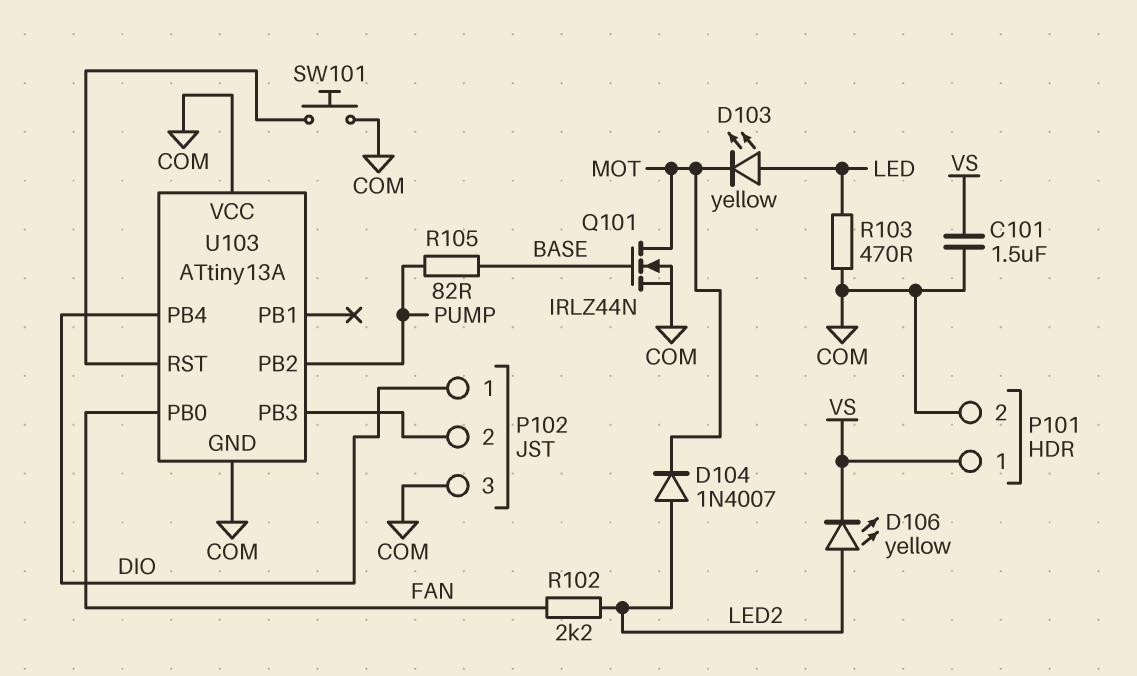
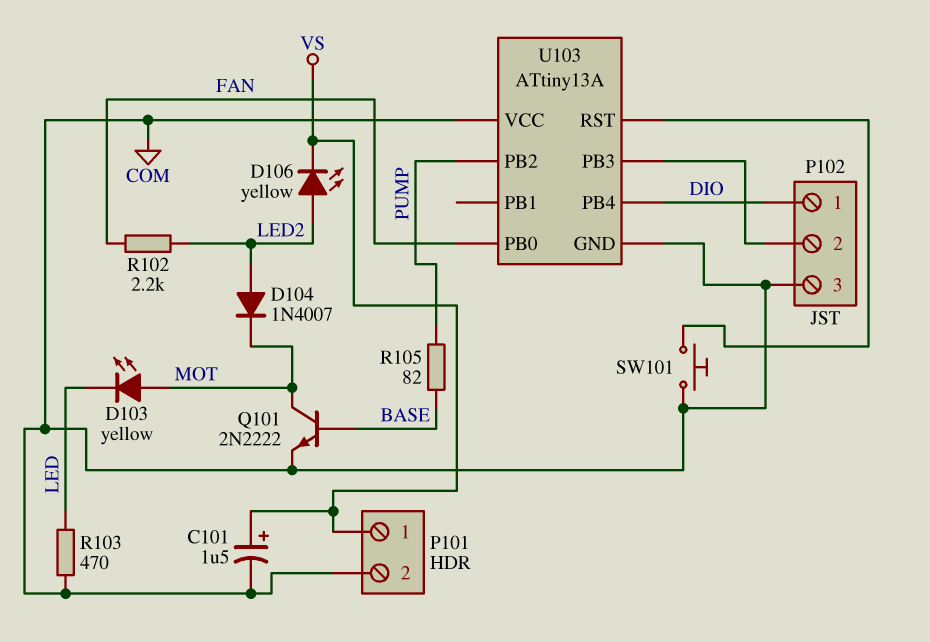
C101: 1.5uF (COM, VS) -> 1.5uF (plus VS, minus COM)
D103: LED yellow (A LED, K MOT) -> LED yellow (A MOT, K LED)
Q101: NMOS IRLZ44N (G BASE, D MOT, S COM) -> NPN 2N2222 (B BASE, C MOT, E COM)

